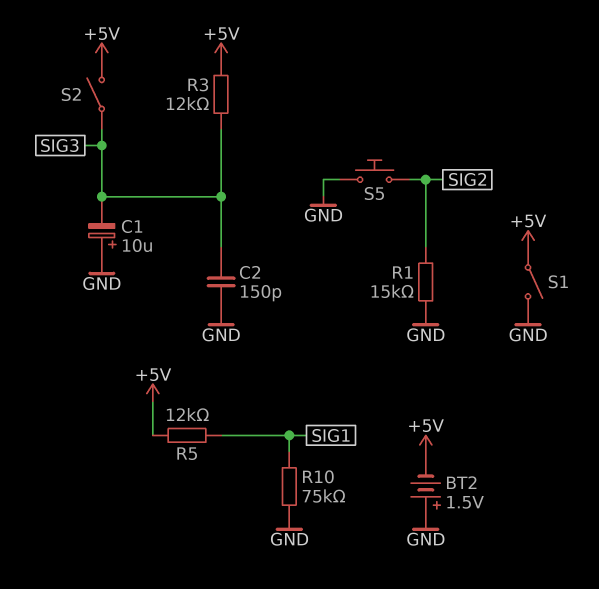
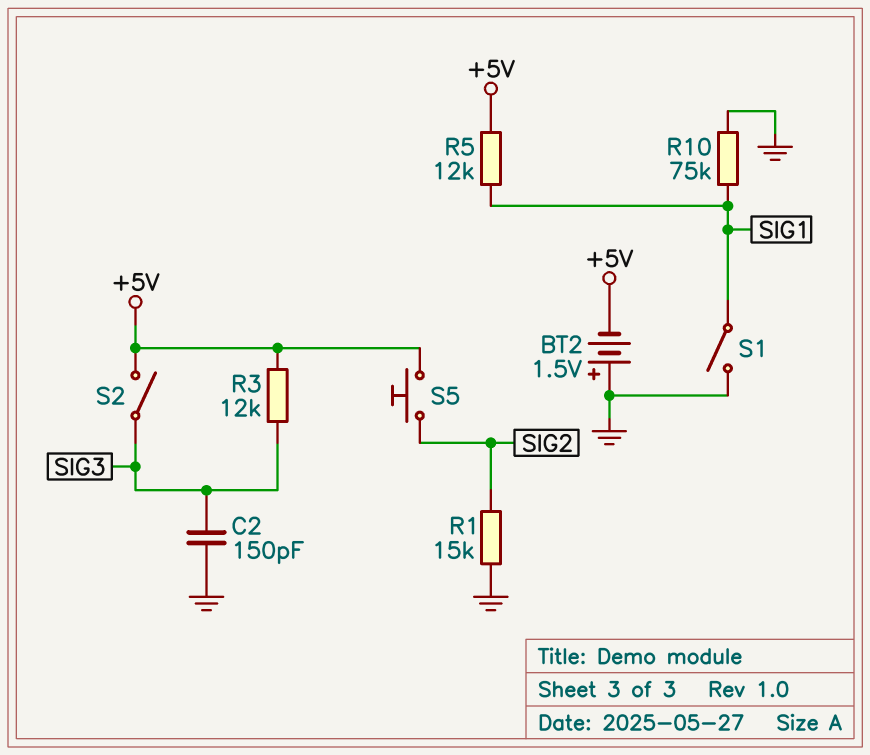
C1: 10uF (plus GND, minus SIG3) -> none
S1: switch (+5V, GND) -> switch (GND, SIG1)
S5: button (GND, SIG2) -> button (+5V, SIG2)

